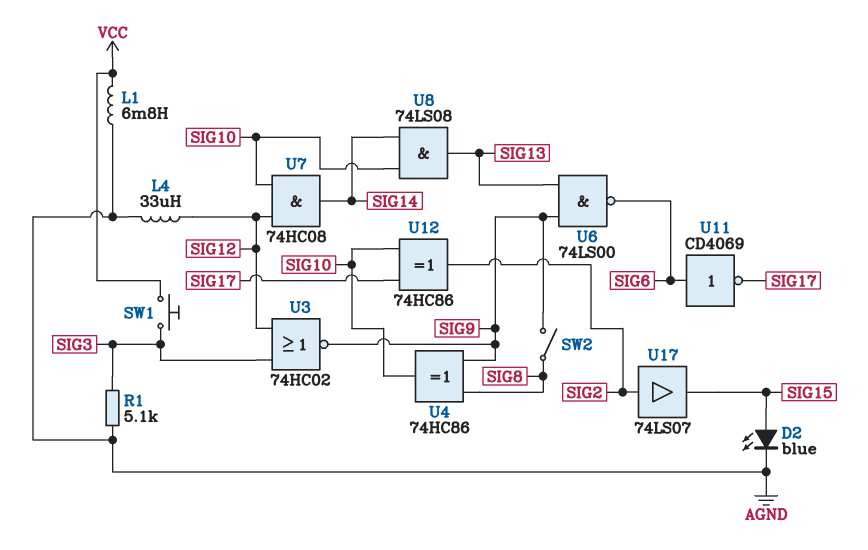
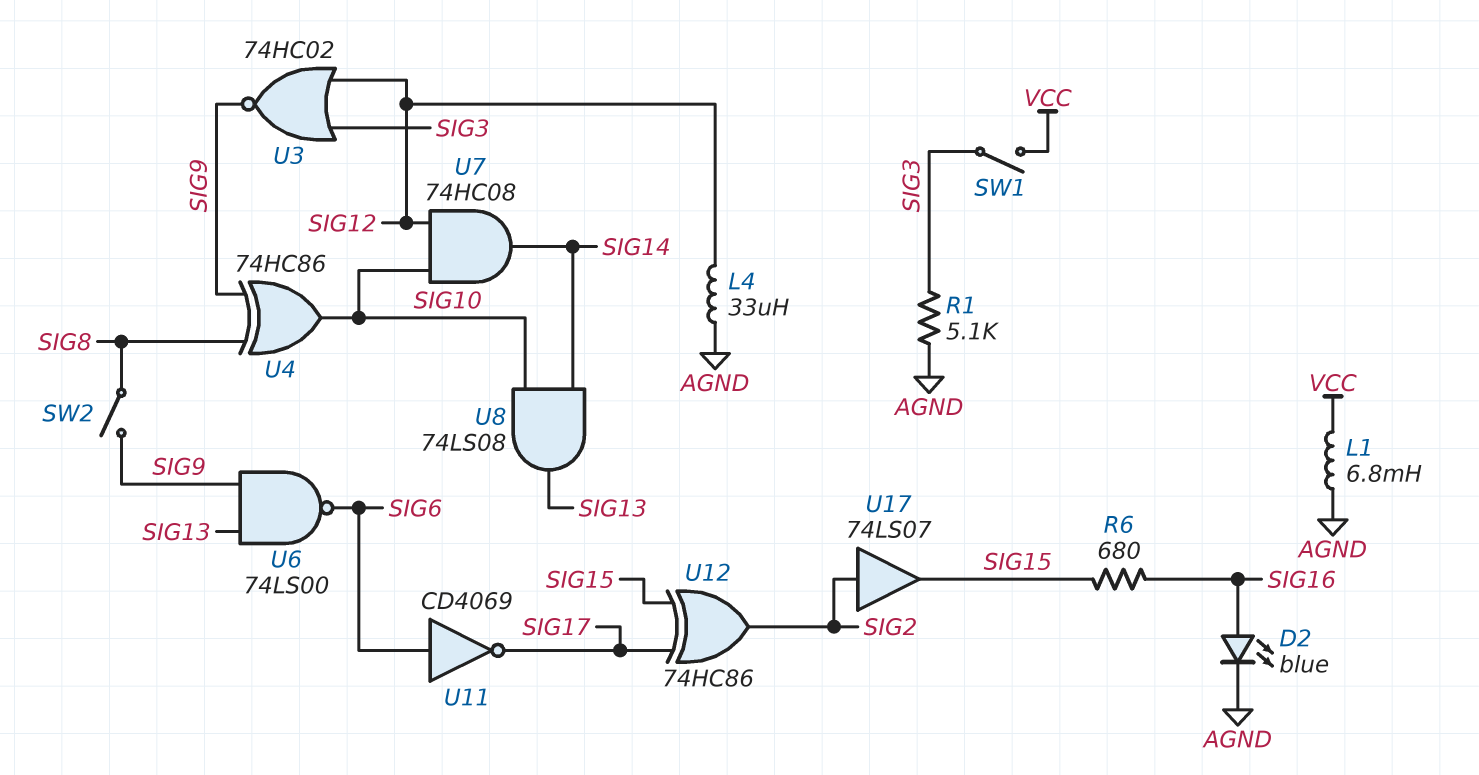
D2: LED blue (A SIG15, K AGND) -> LED blue (A SIG16, K AGND)
R6: none -> 680 (SIG15, SIG16)
SW1: button (SIG3, VCC) -> switch (SIG3, VCC)
U12: XOR 74HC86 (in SIG10, in SIG17, out SIG2) -> XOR 74HC86 (in SIG15, in SIG17, out SIG2)

